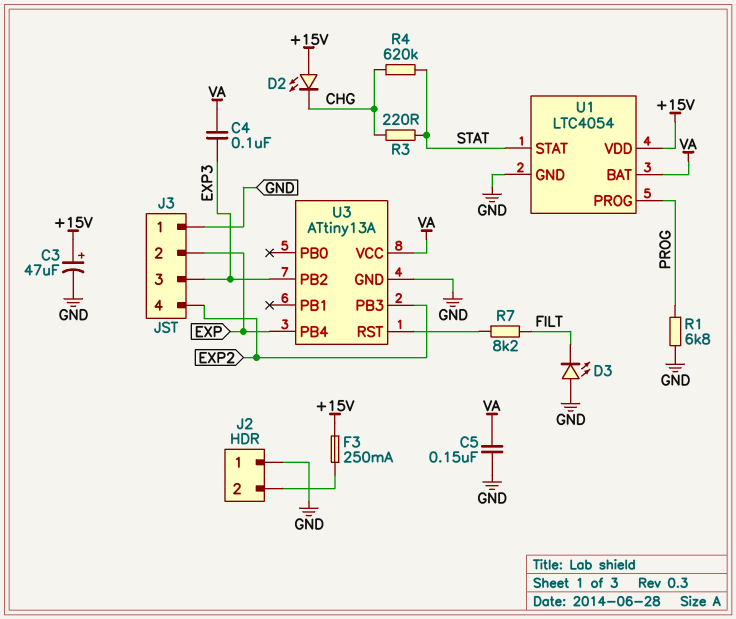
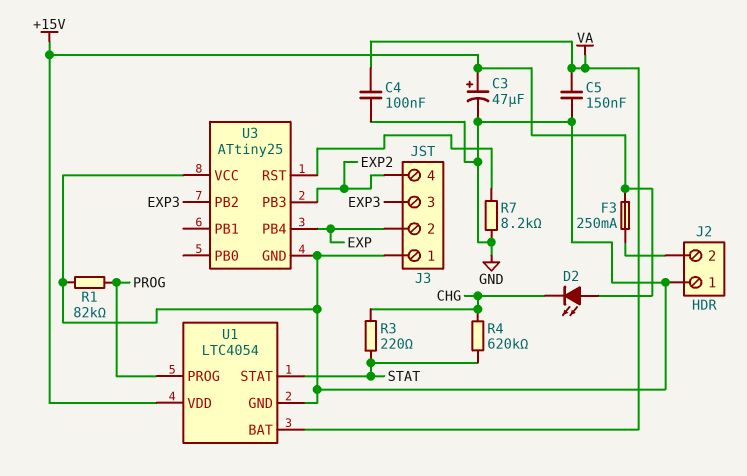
C4: 100nF (EXP3, VA) -> 100nF (GND, VA)
D3: LED (A GND, K FILT) -> none
R1: 6.8k (GND, PROG) -> 82k (GND, PROG)
R7: 8.2k (FILT, U3/RST) -> 8.2k (GND, U3/RST)
U3: ATtiny13A -> ATtiny25
U3 pin VCC: VA -> GND

